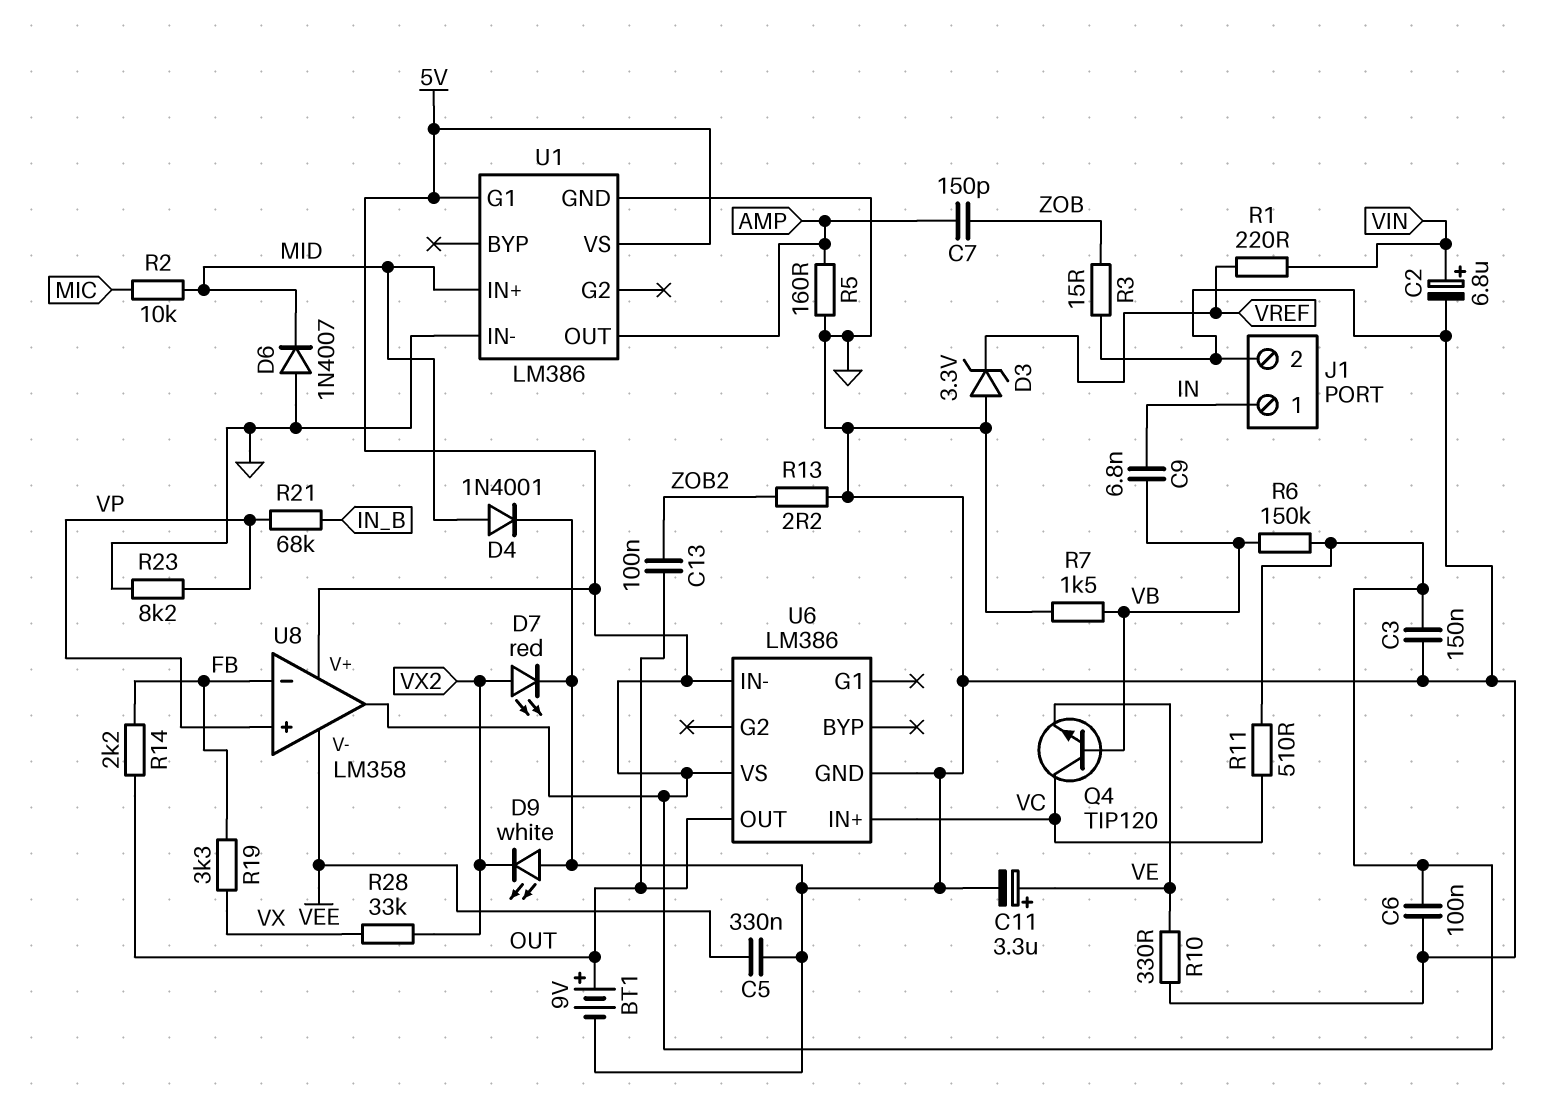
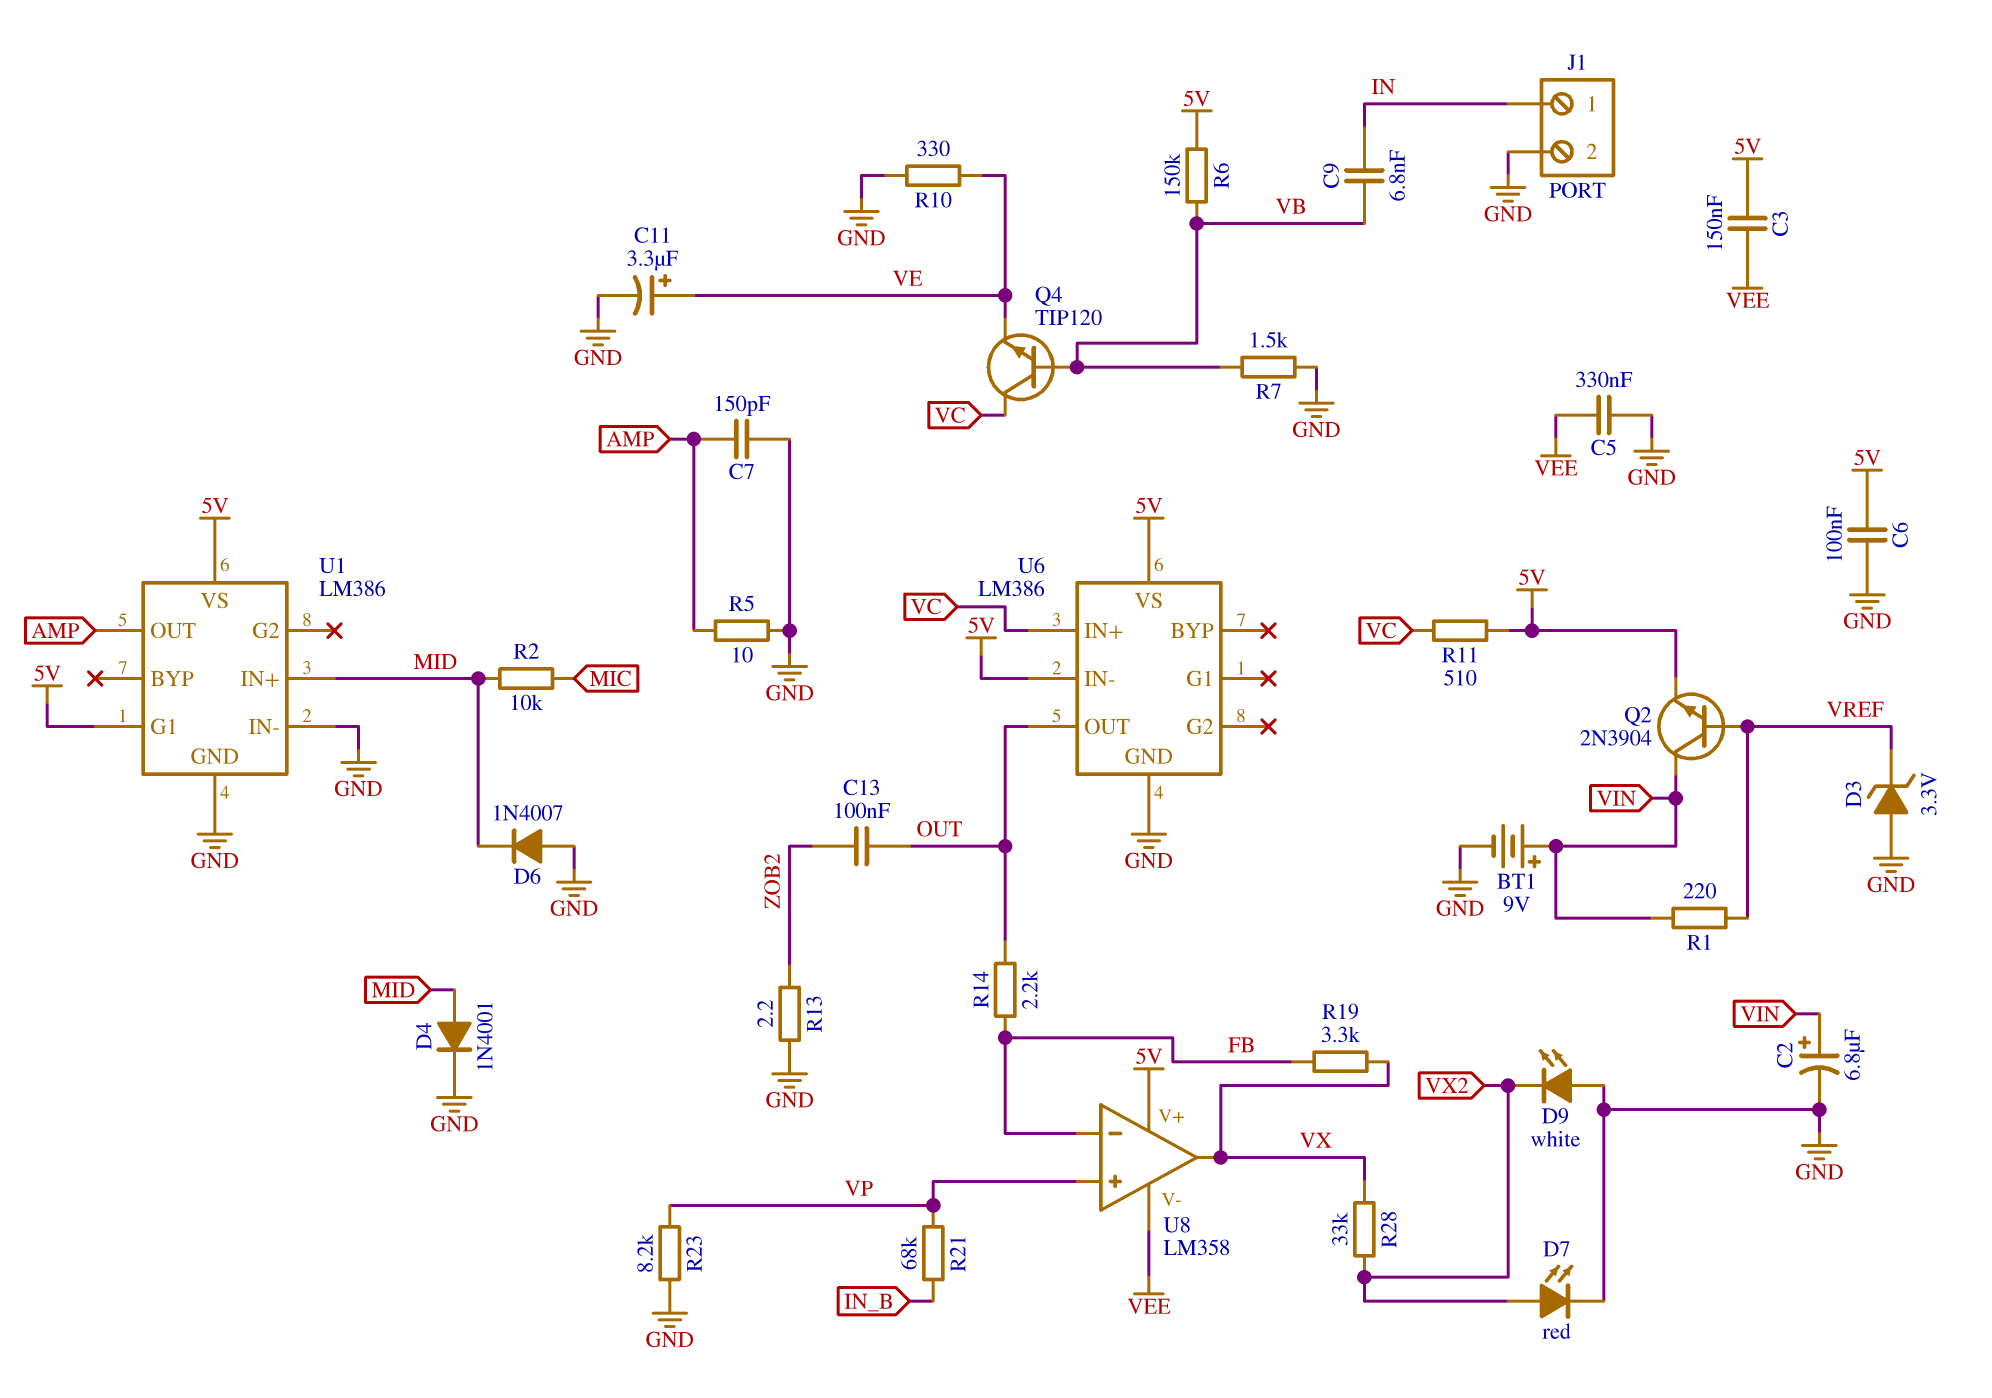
BT1: 9V (plus OUT, minus GND) -> 9V (plus VIN, minus GND)
C3: 150nF (5V, GND) -> 150nF (5V, VEE)
C7: 150pF (AMP, ZOB) -> 150pF (AMP, GND)
Q2: none -> NPN 2N3904 (B VREF, C VIN, E 5V)
R3: 15 (GND, ZOB) -> none
R5: 160 (AMP, GND) -> 10 (AMP, GND)
U8 pin out: 5V -> VX

